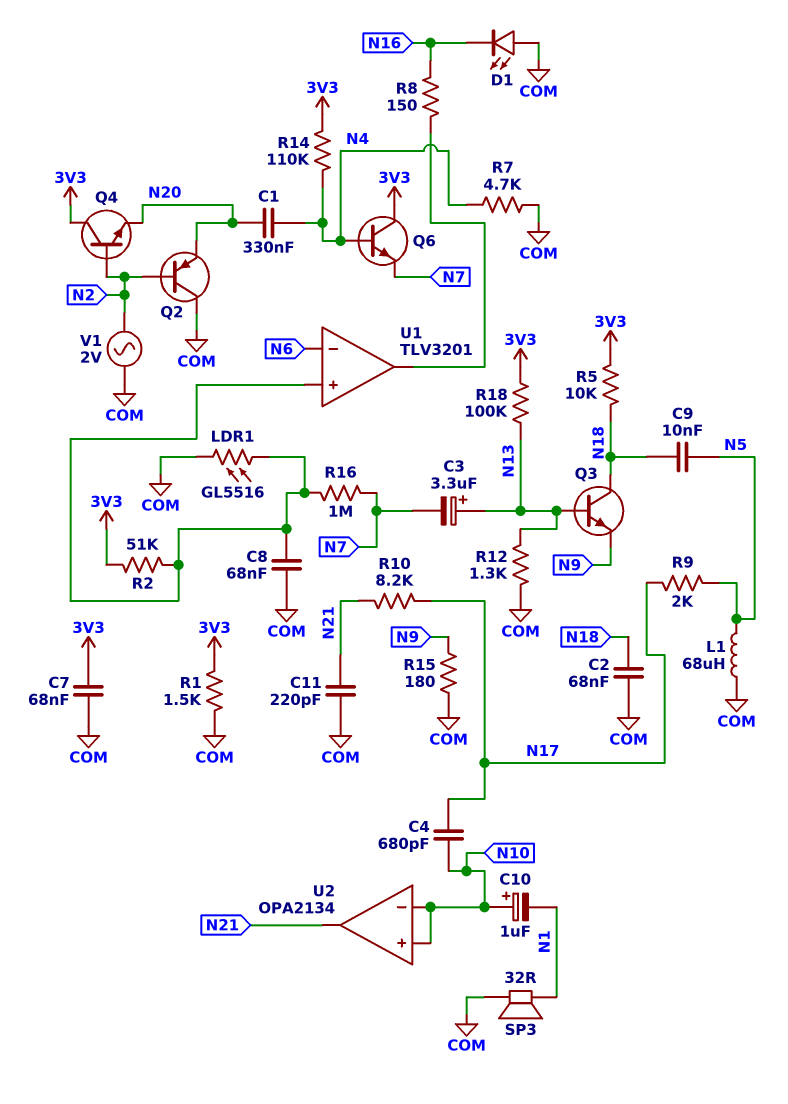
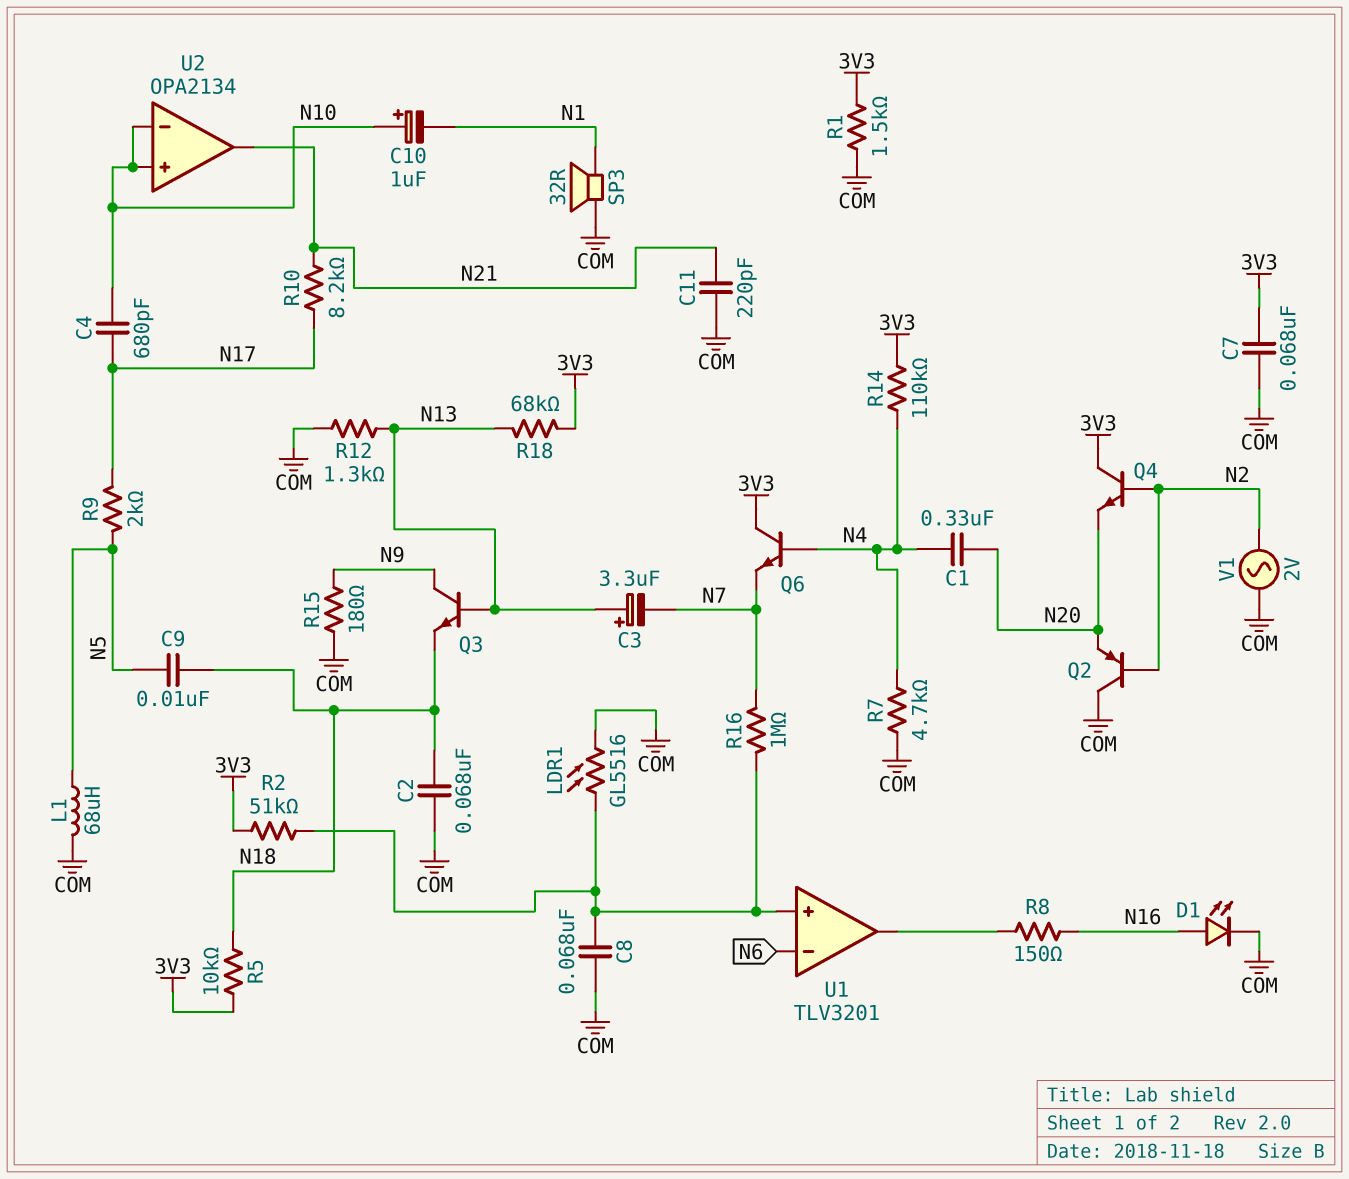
D1: LED (A COM, K N16) -> LED (A N16, K COM)
Q3: NPN (B N13, C N18, E N9) -> NPN (B N13, C N9, E N18)
R18: 100k (3V3, N13) -> 68k (3V3, N13)

